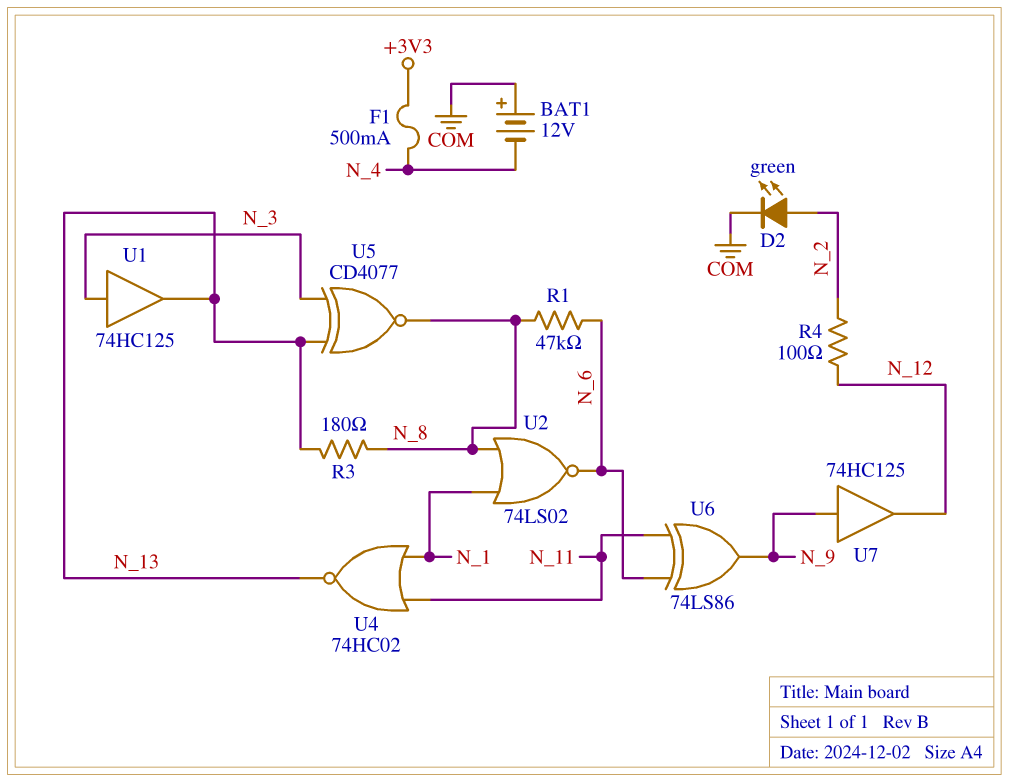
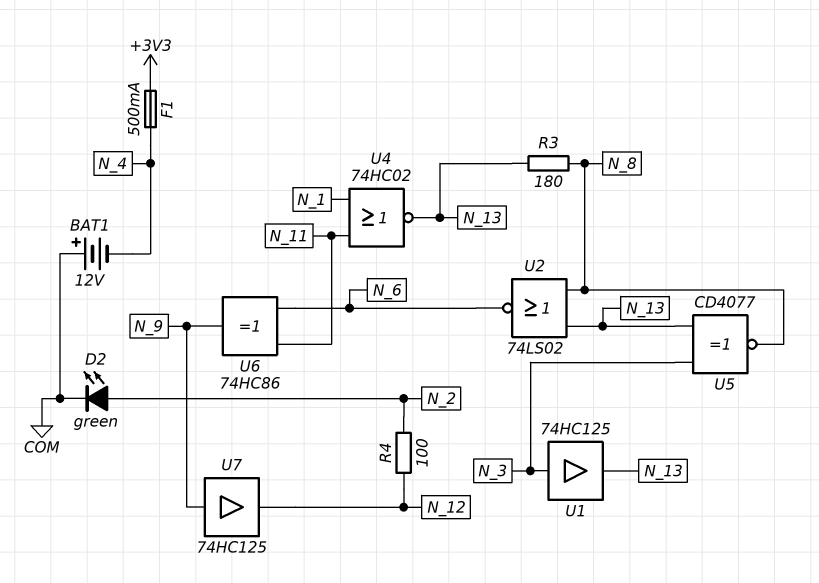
R1: 47k (N_6, N_8) -> none
U2: NOR 74LS02 (in N_1, in N_8, out N_6) -> NOR 74LS02 (in N_8, in N_13, out N_6)
U6: XOR 74LS86 (in N_6, in N_11, out N_9) -> XOR 74HC86 (in N_6, in N_11, out N_9)

